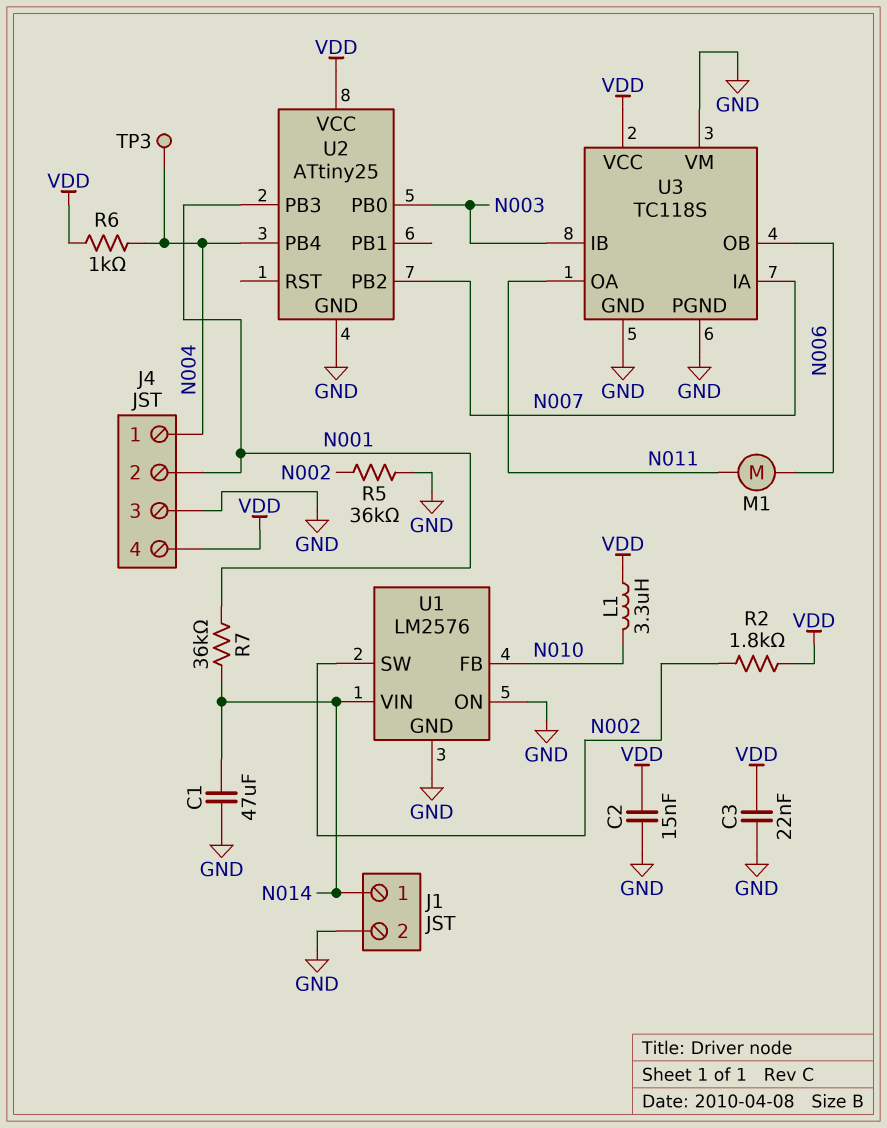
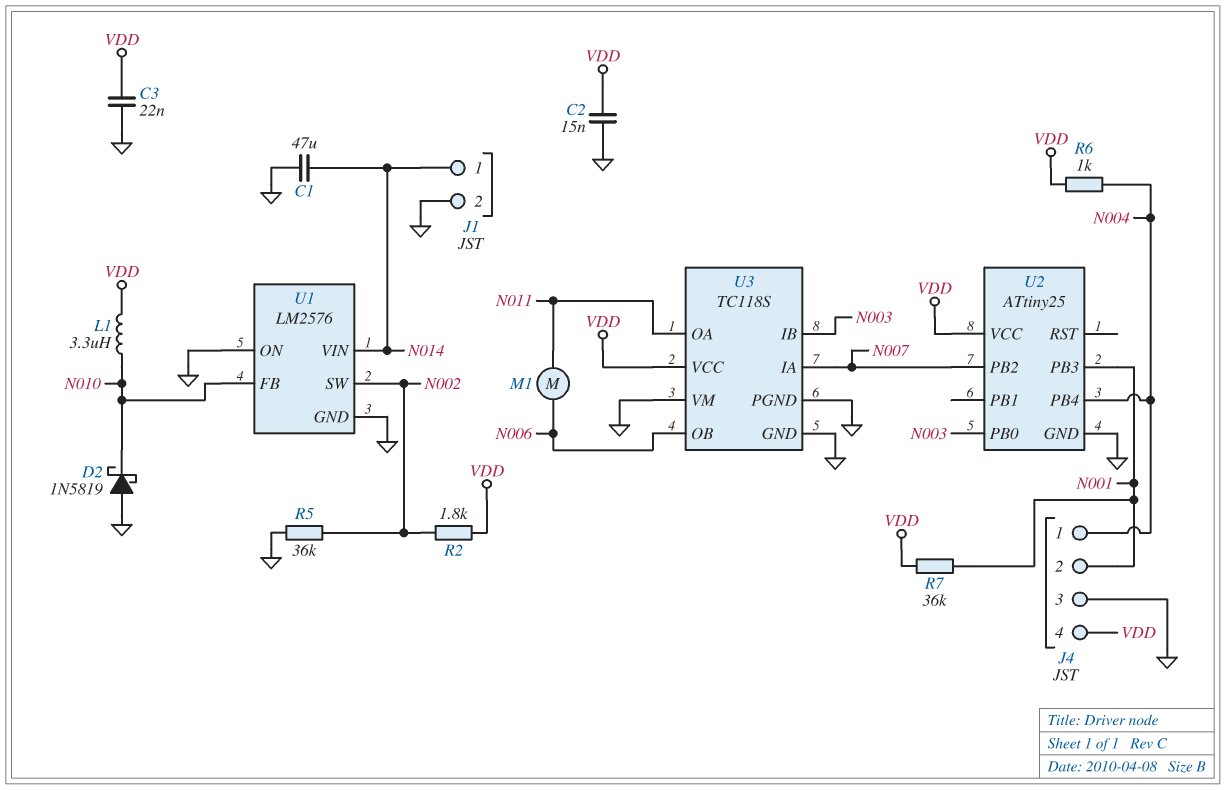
D2: none -> schottky 1N5819 (A GND, K N010)
R7: 36k (N001, N014) -> 36k (N001, VDD)
TP3: test point (N004) -> none

